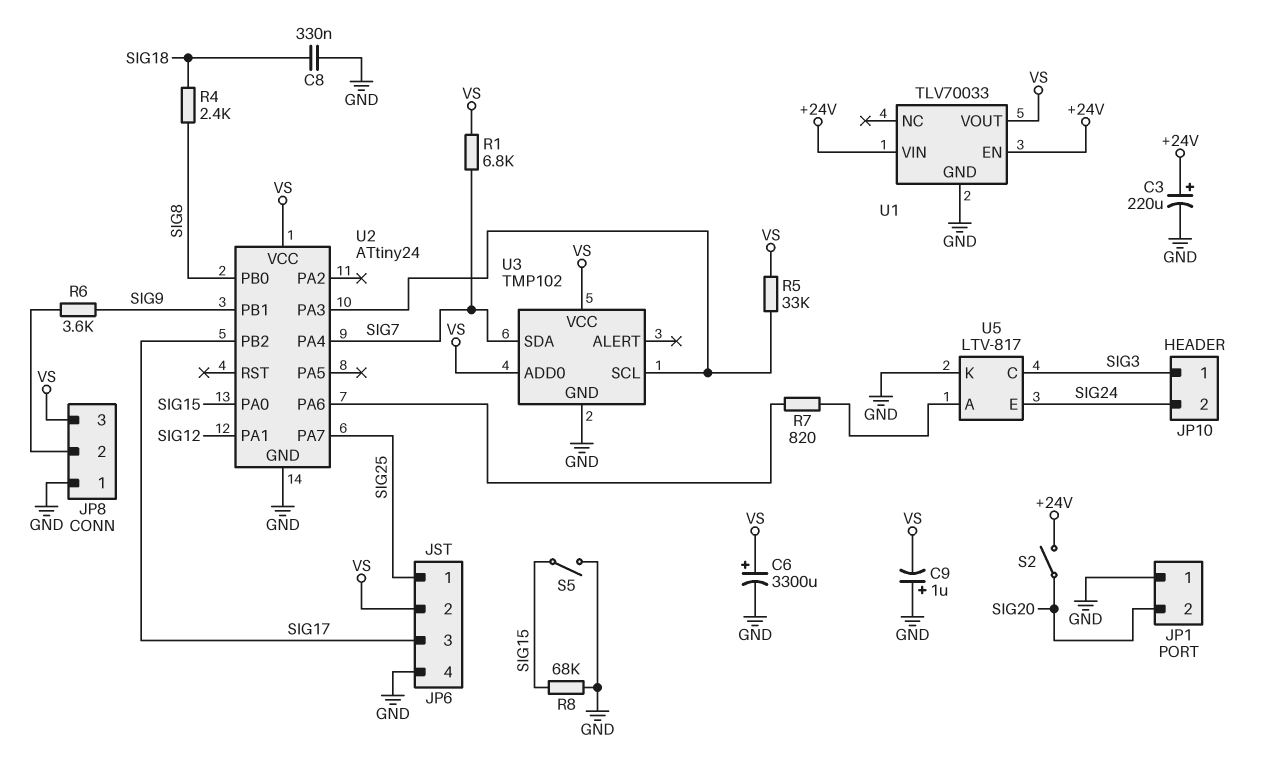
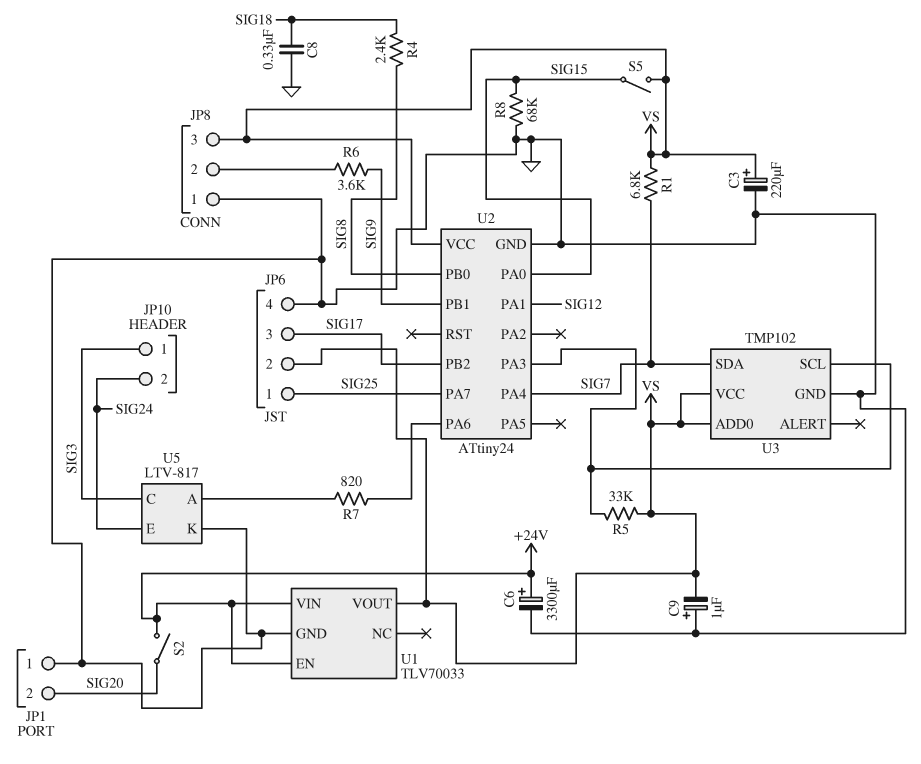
C3: 220uF (plus +24V, minus GND) -> 220uF (plus VS, minus GND)
C6: 3300uF (plus VS, minus GND) -> 3300uF (plus +24V, minus GND)
S5: switch (GND, SIG15) -> switch (SIG15, VS)

